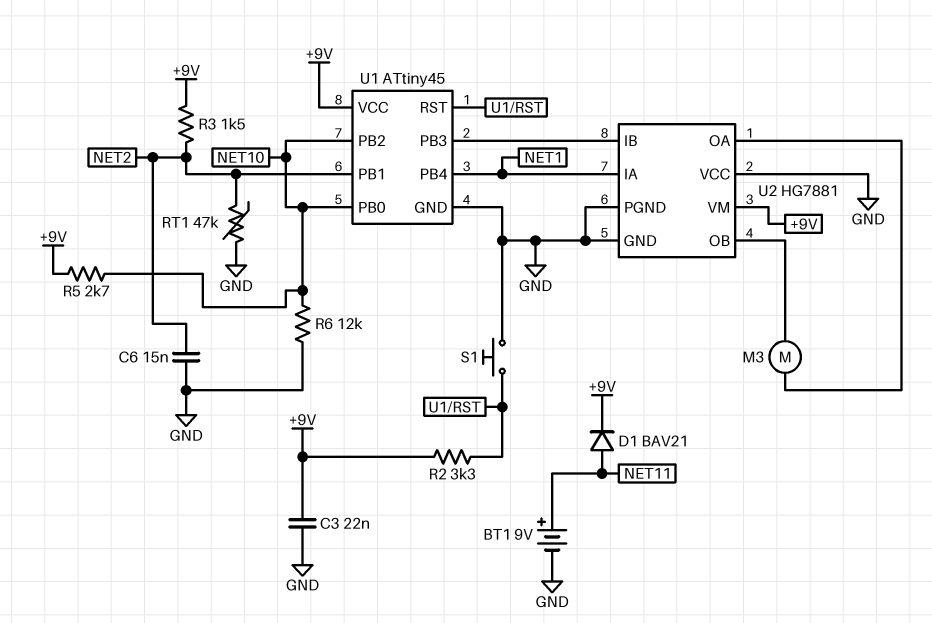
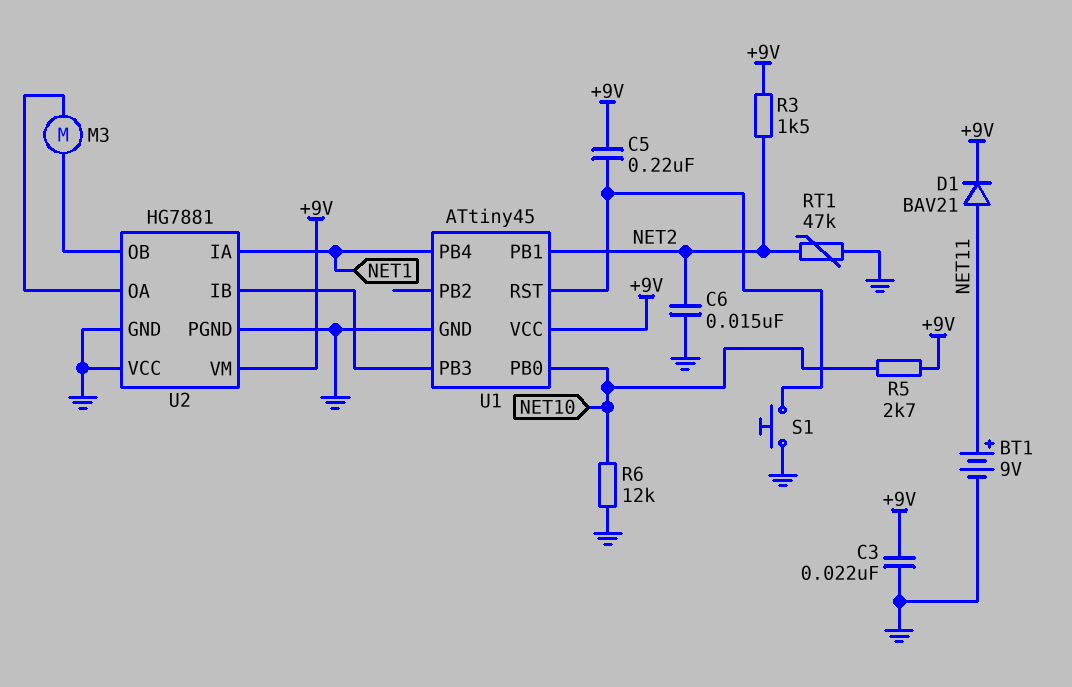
C5: none -> 220nF (+9V, U1/RST)
R2: 3.3k (+9V, U1/RST) -> none
U1 pin PB2: NET10 -> none

